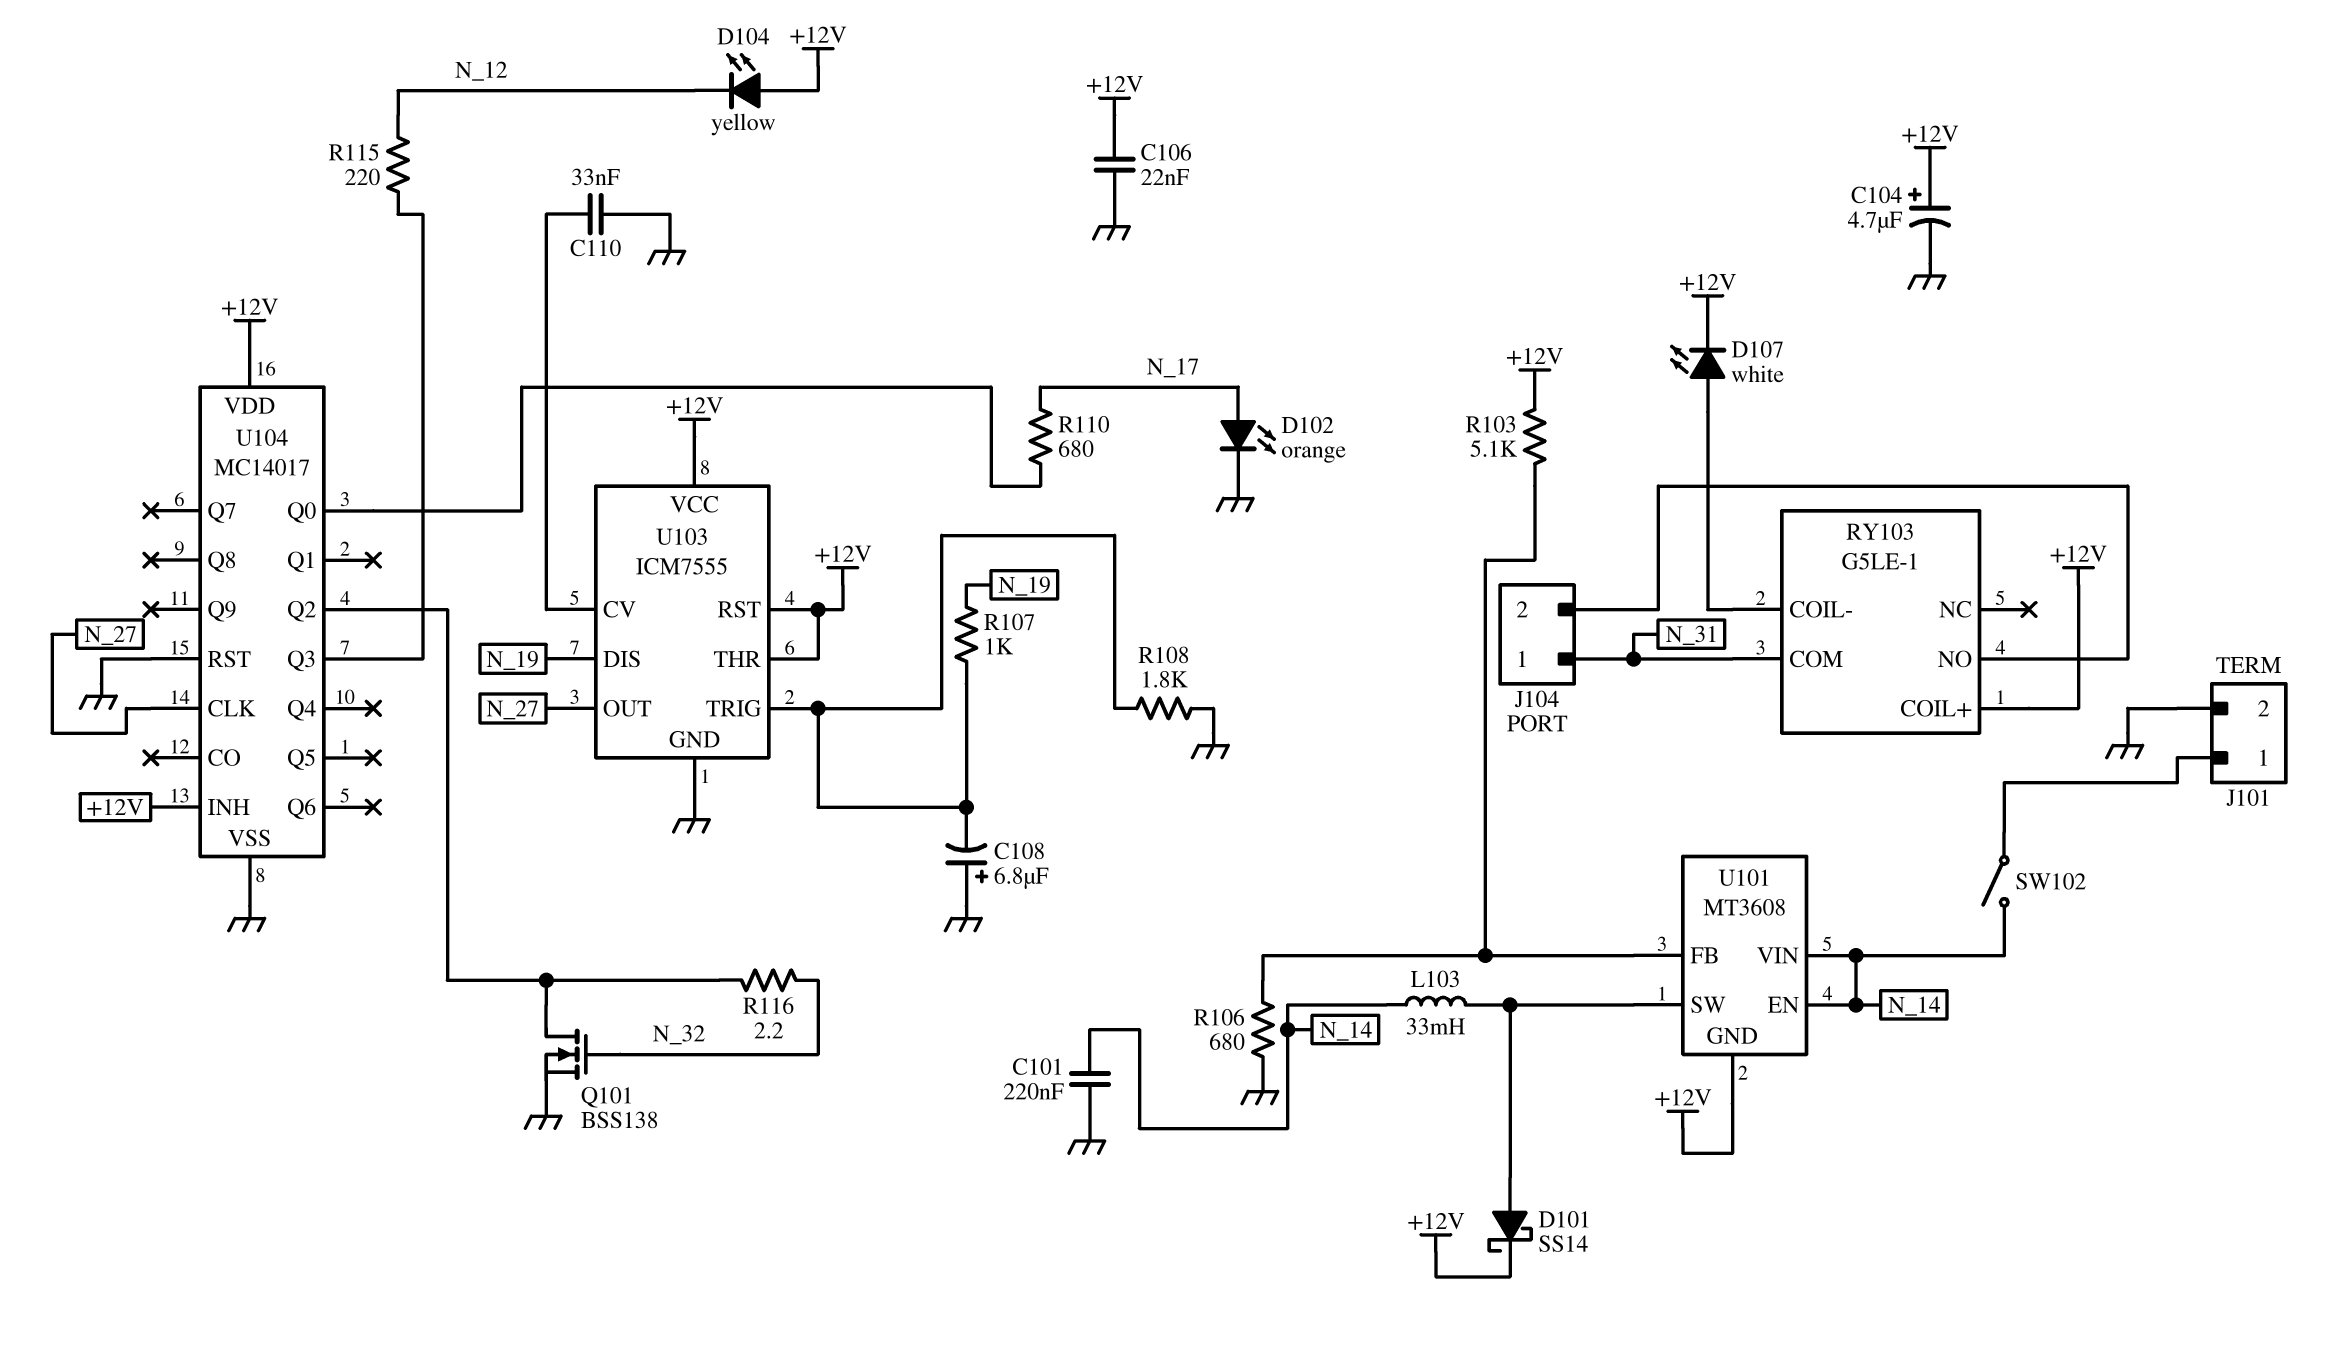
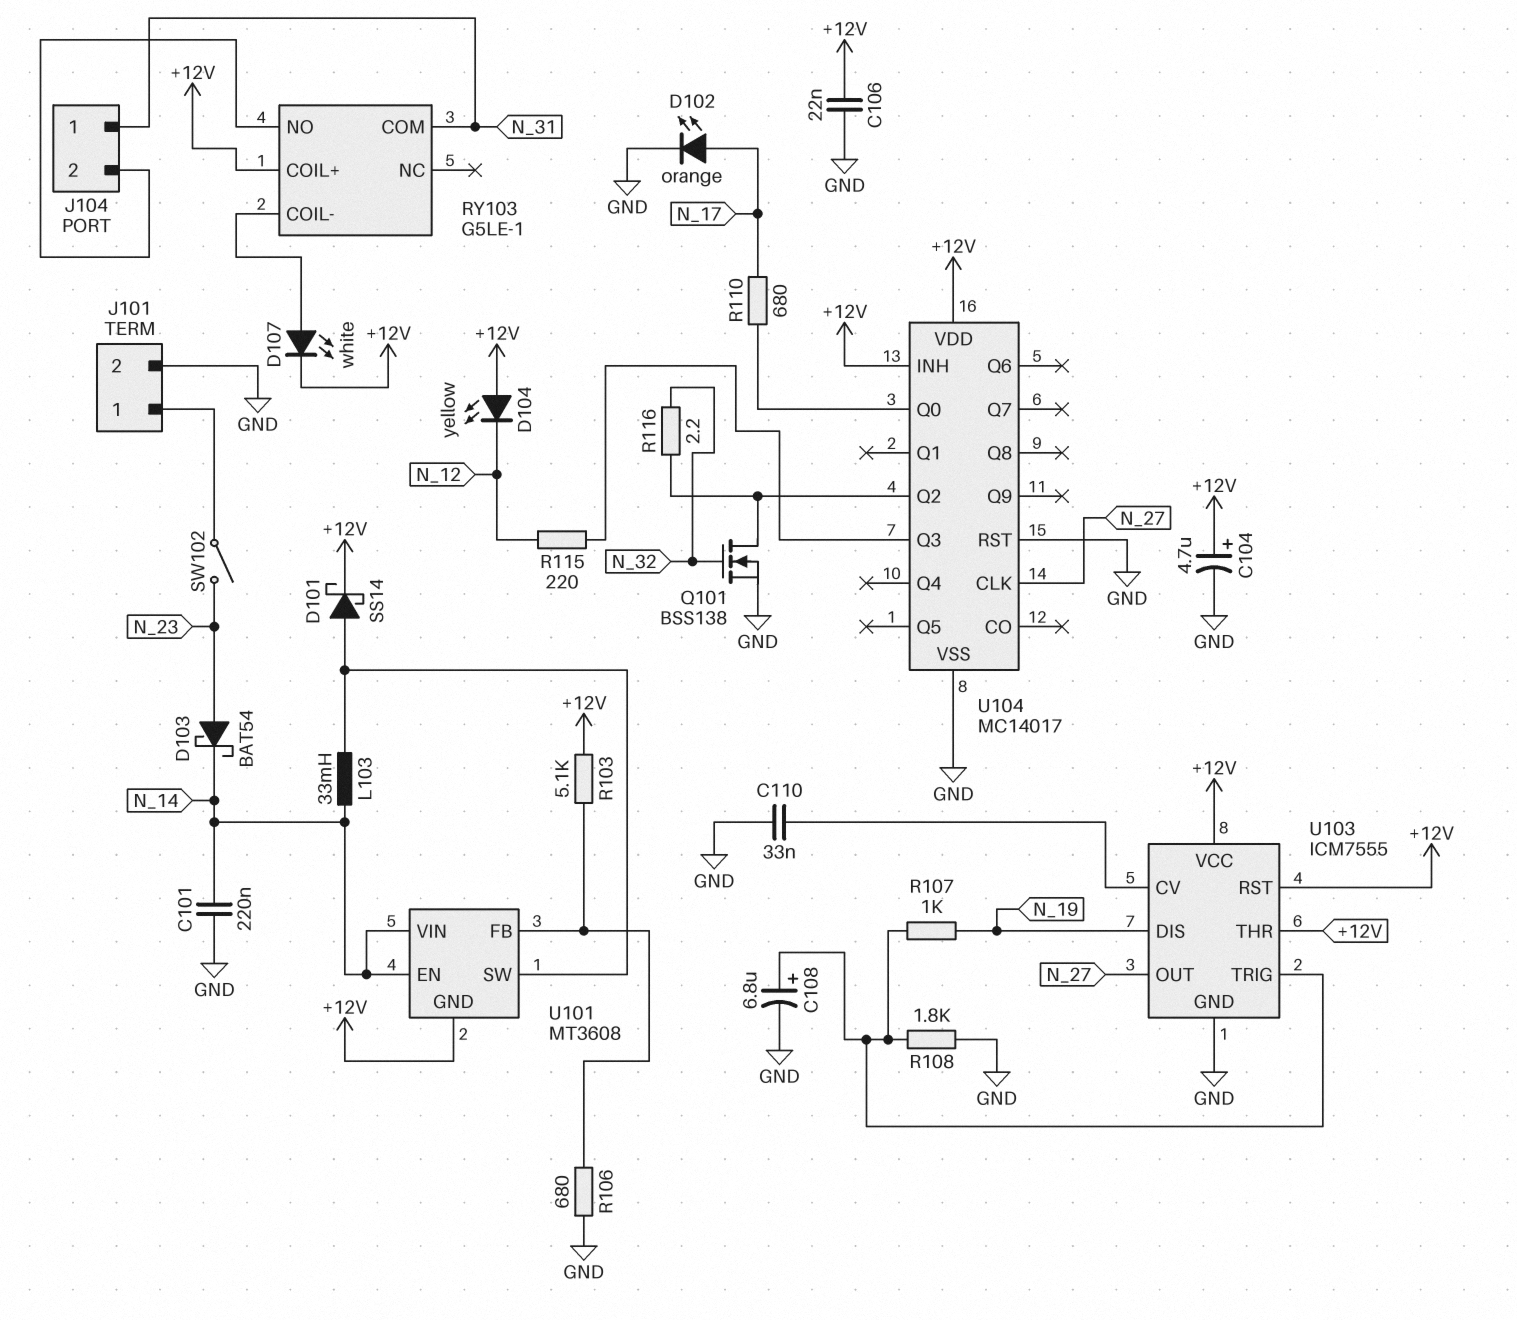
C108: 6.8uF (plus GND, minus U103/TRIG) -> 6.8uF (plus U103/TRIG, minus GND)
D103: none -> schottky BAT54 (A N_23, K N_14)
SW102: switch (J101/1, N_14) -> switch (J101/1, N_23)

